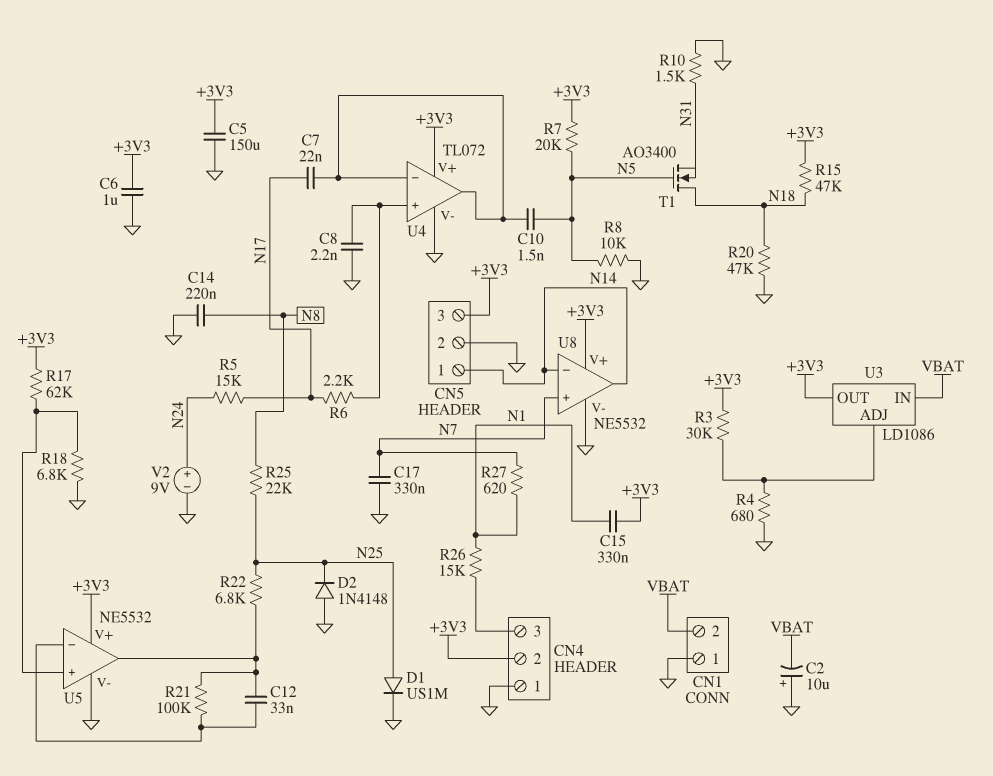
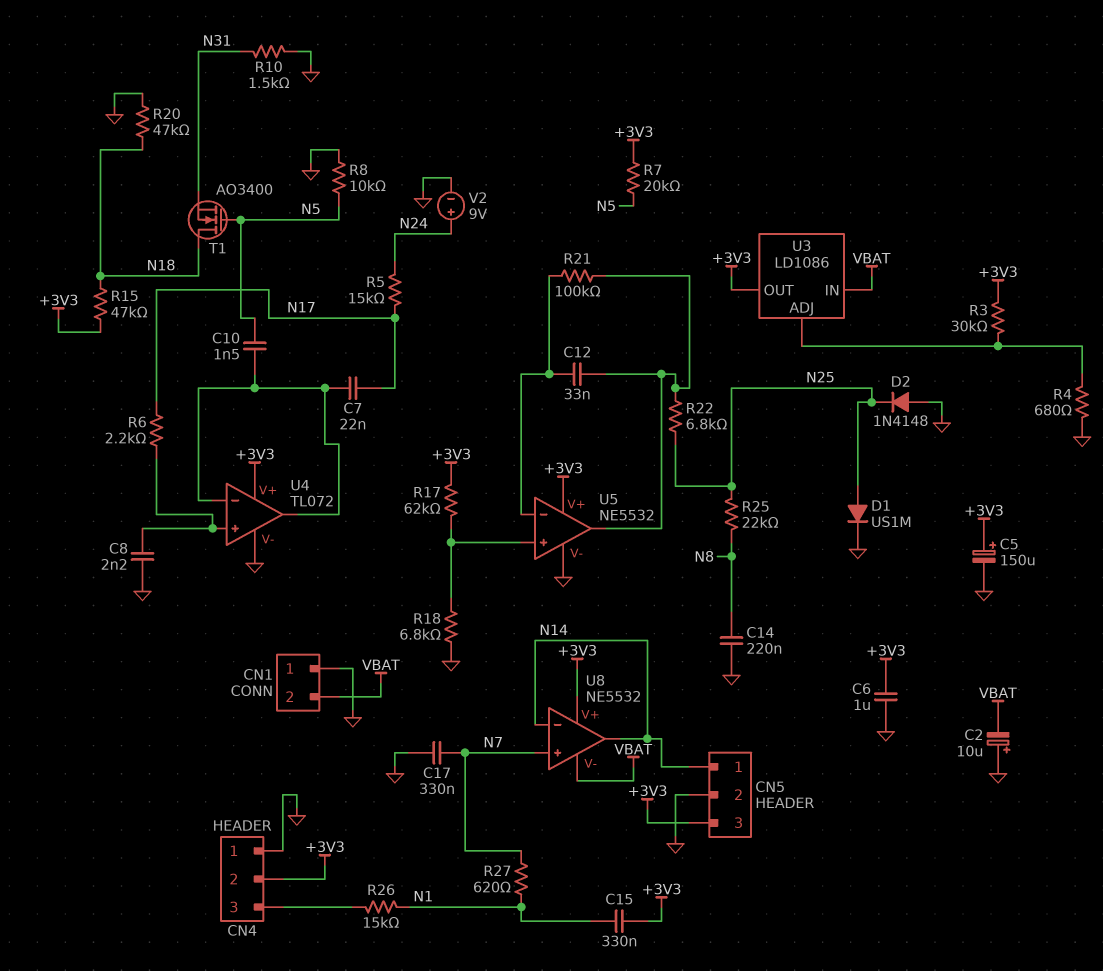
C5: 150uF (+3V3, GND) -> 150uF (plus +3V3, minus GND)
U8 pin V-: GND -> VBAT

